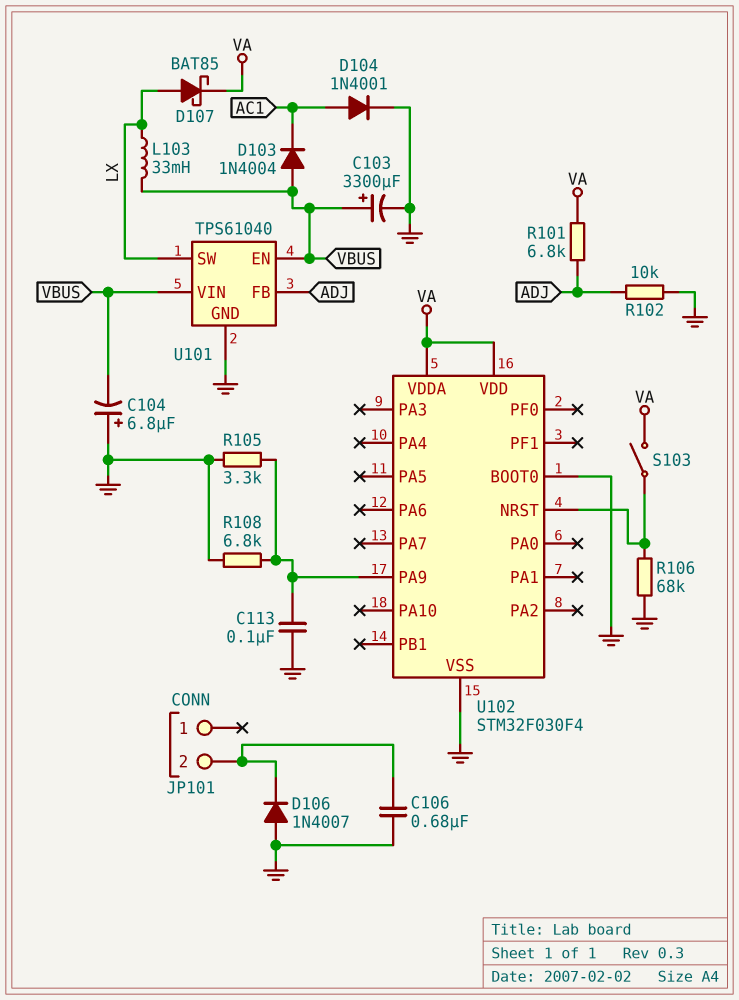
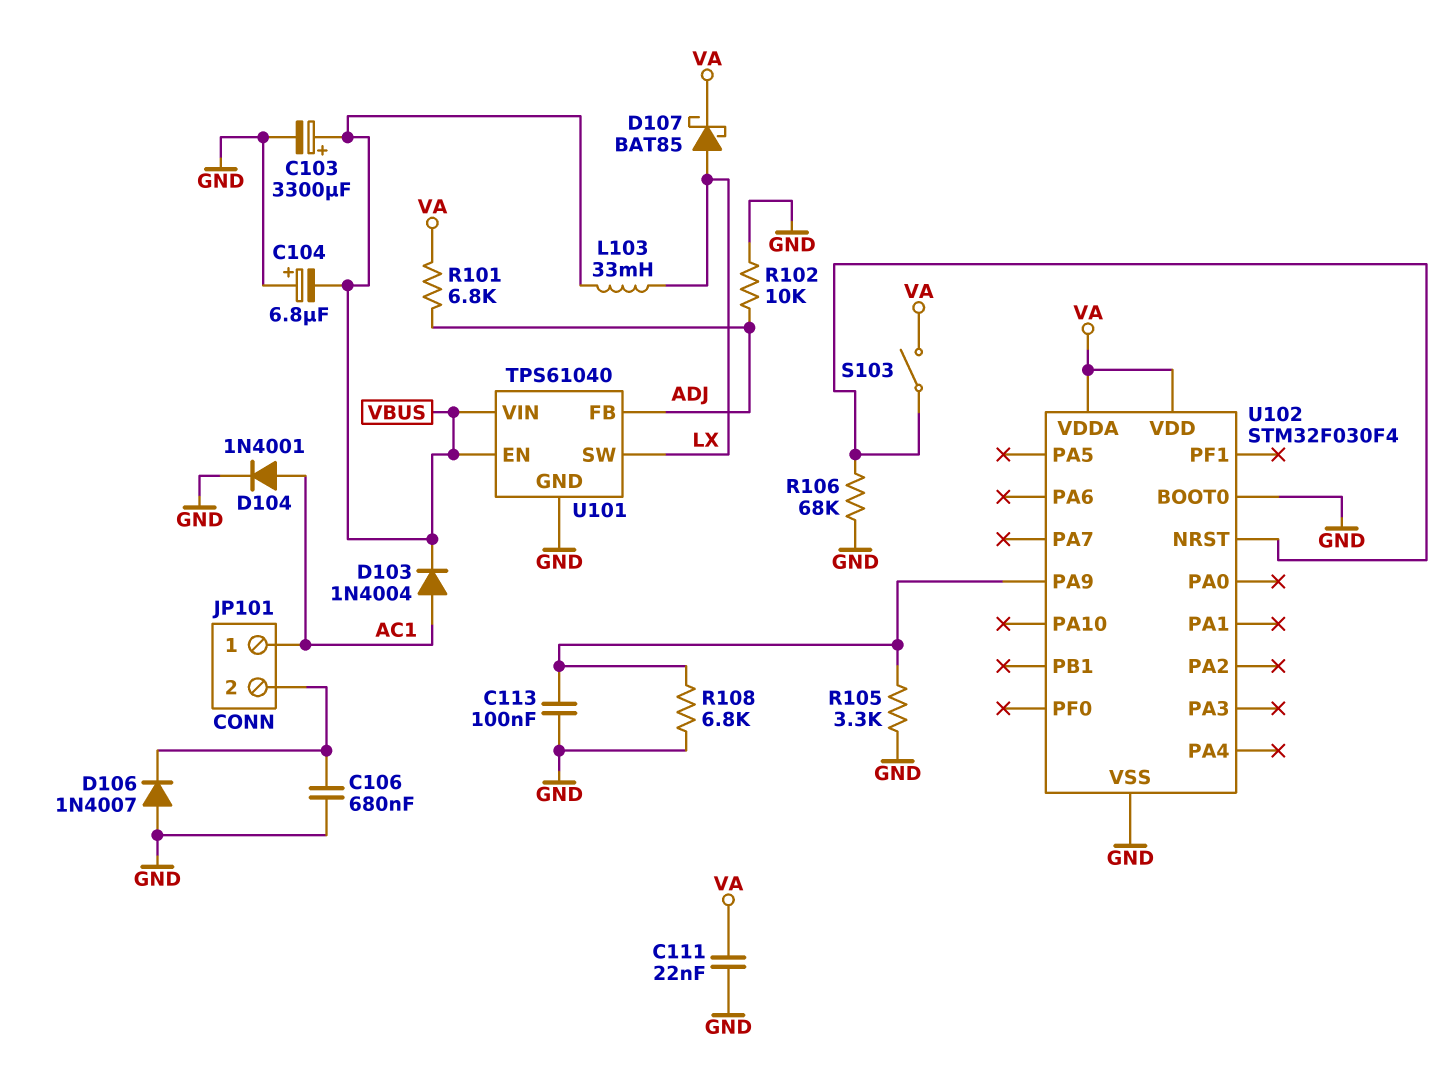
C111: none -> 22nF (GND, VA)
D103: diode 1N4004 (A VBUS, K AC1) -> diode 1N4004 (A AC1, K VBUS)
JP101 pin 1: none -> AC1

